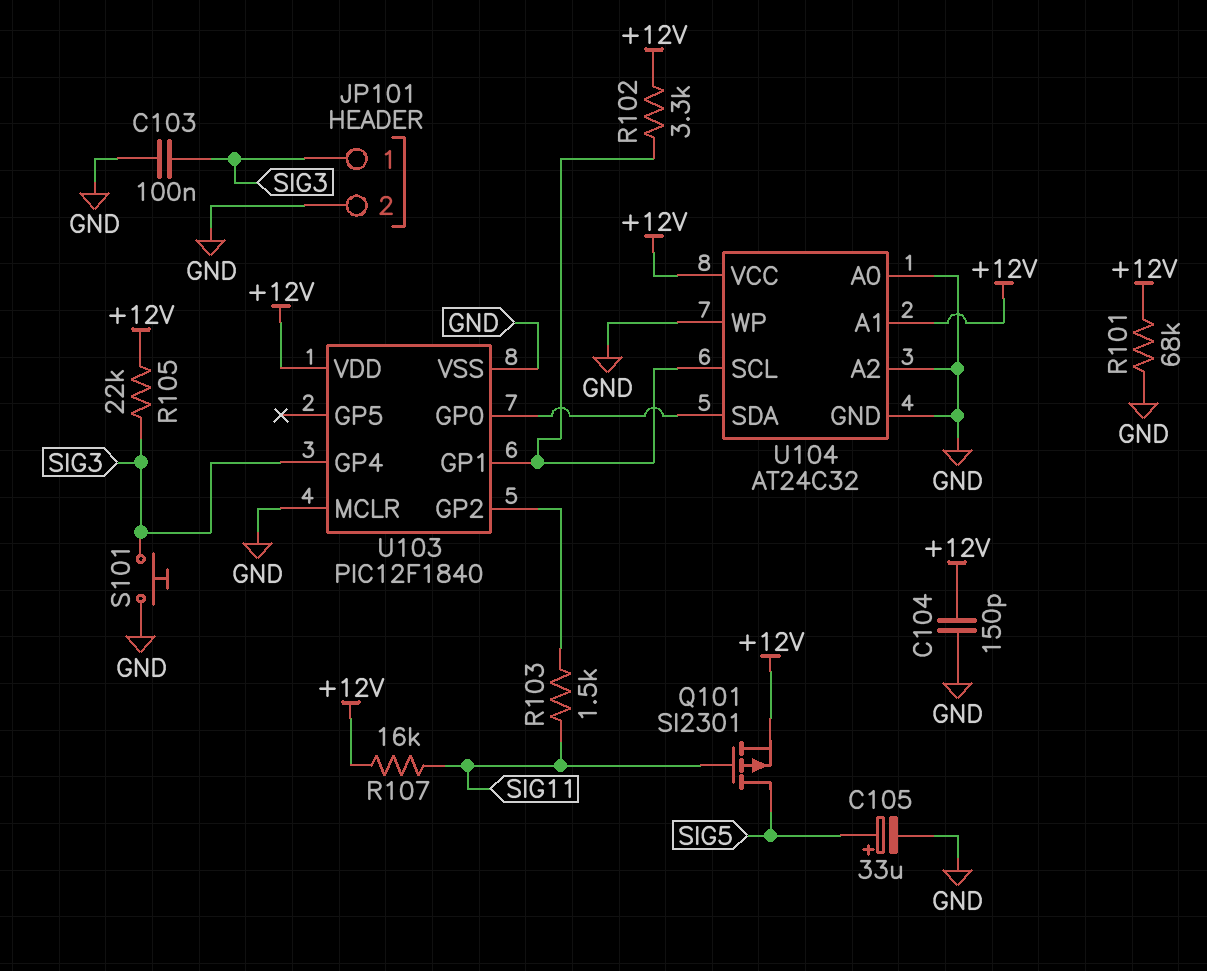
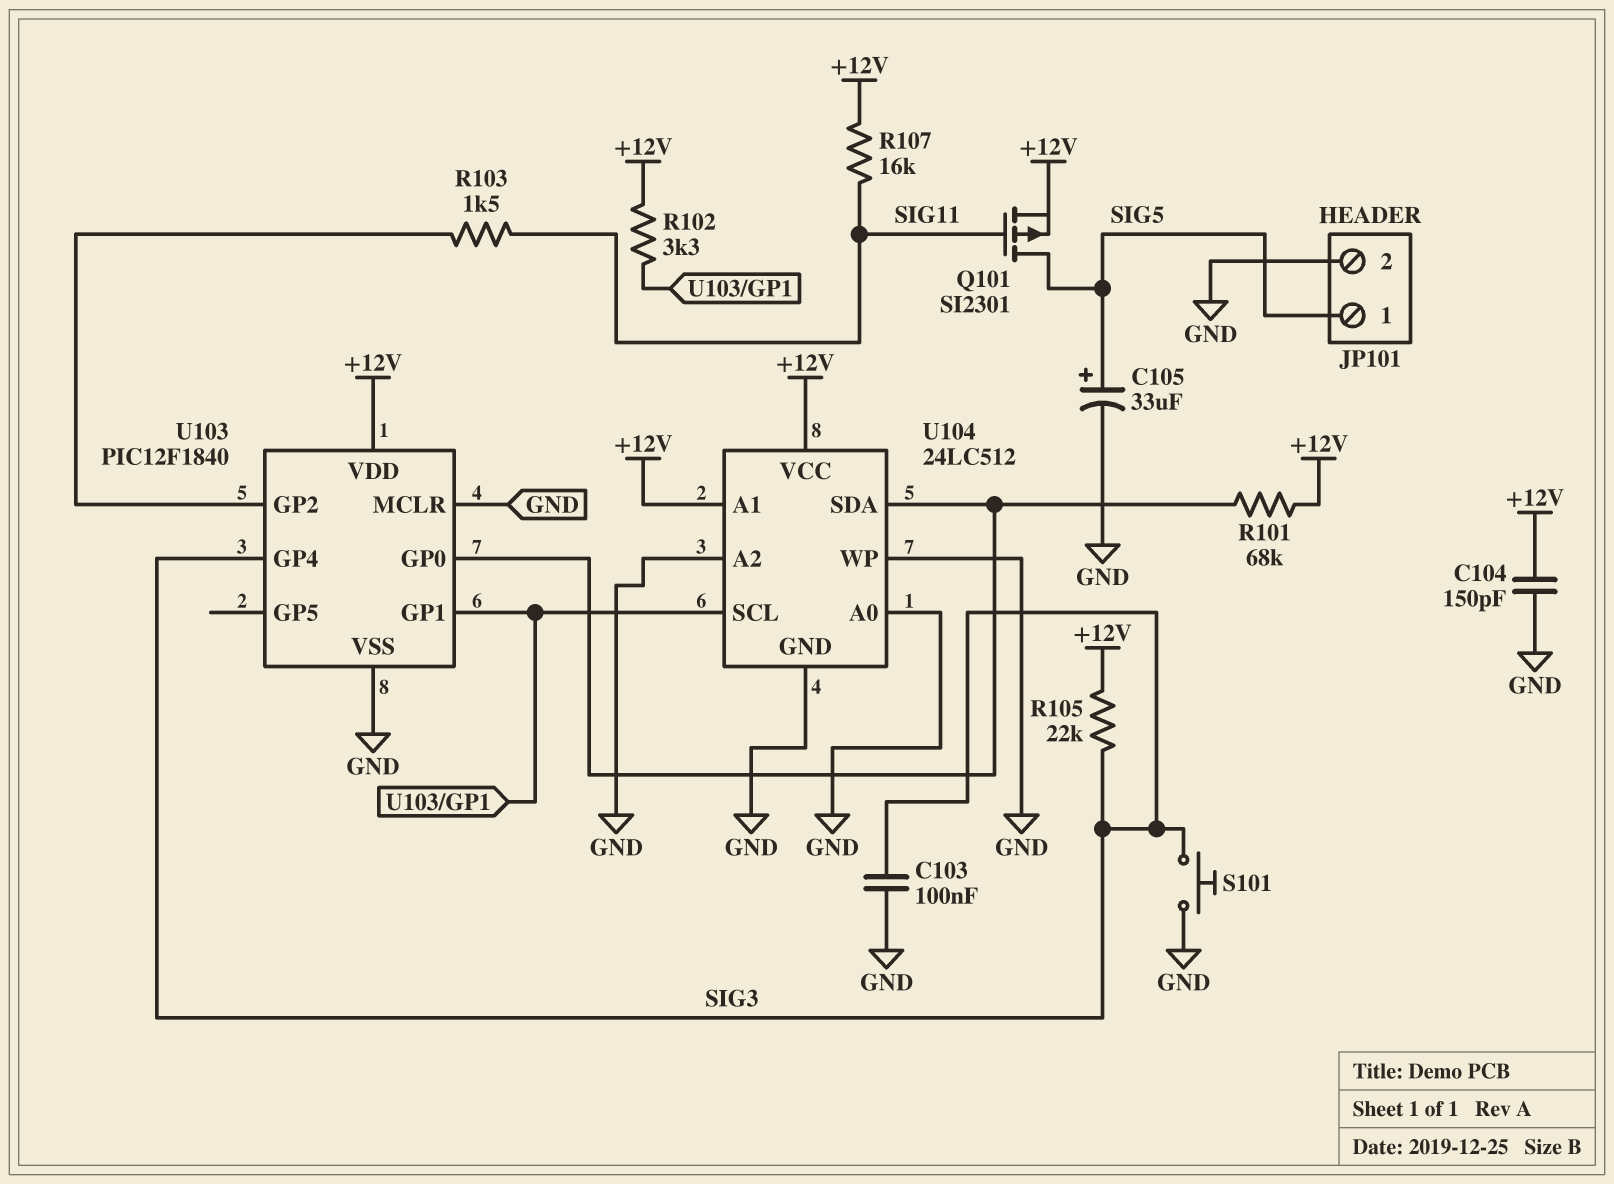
JP101 pin 1: SIG3 -> SIG5
R101: 68k (+12V, GND) -> 68k (+12V, U103/GP0)
U104: AT24C32 -> 24LC512

